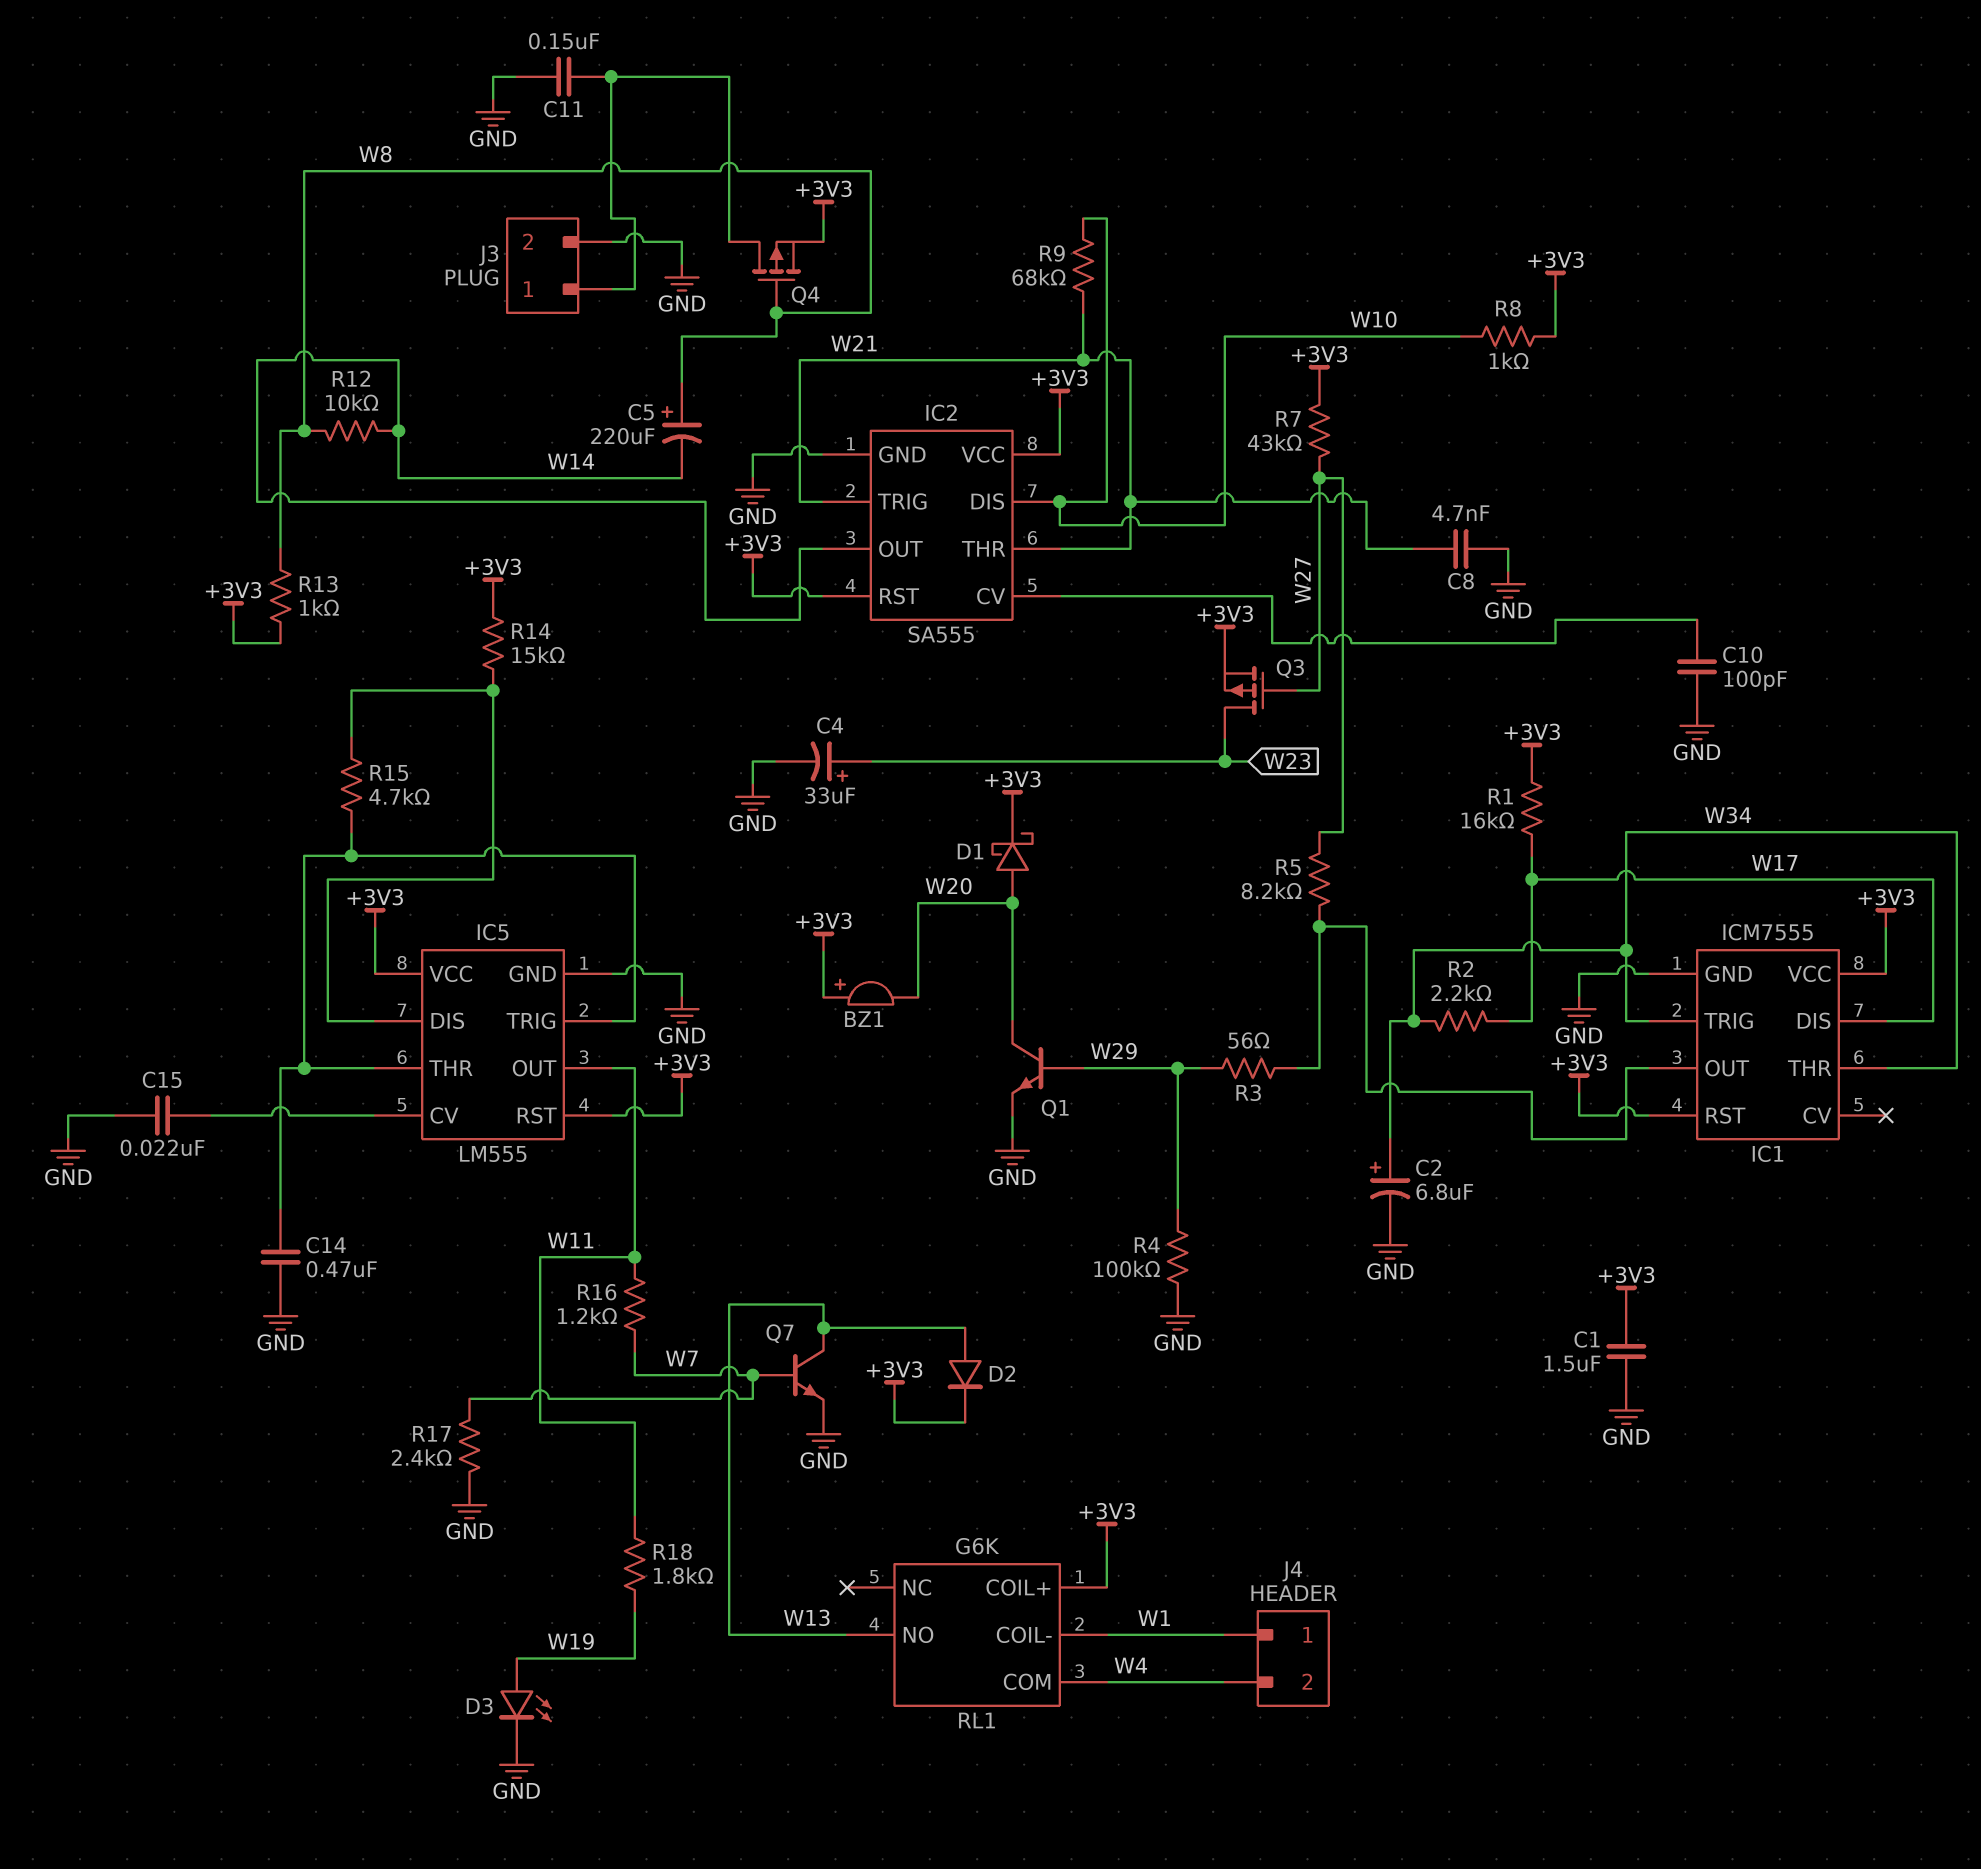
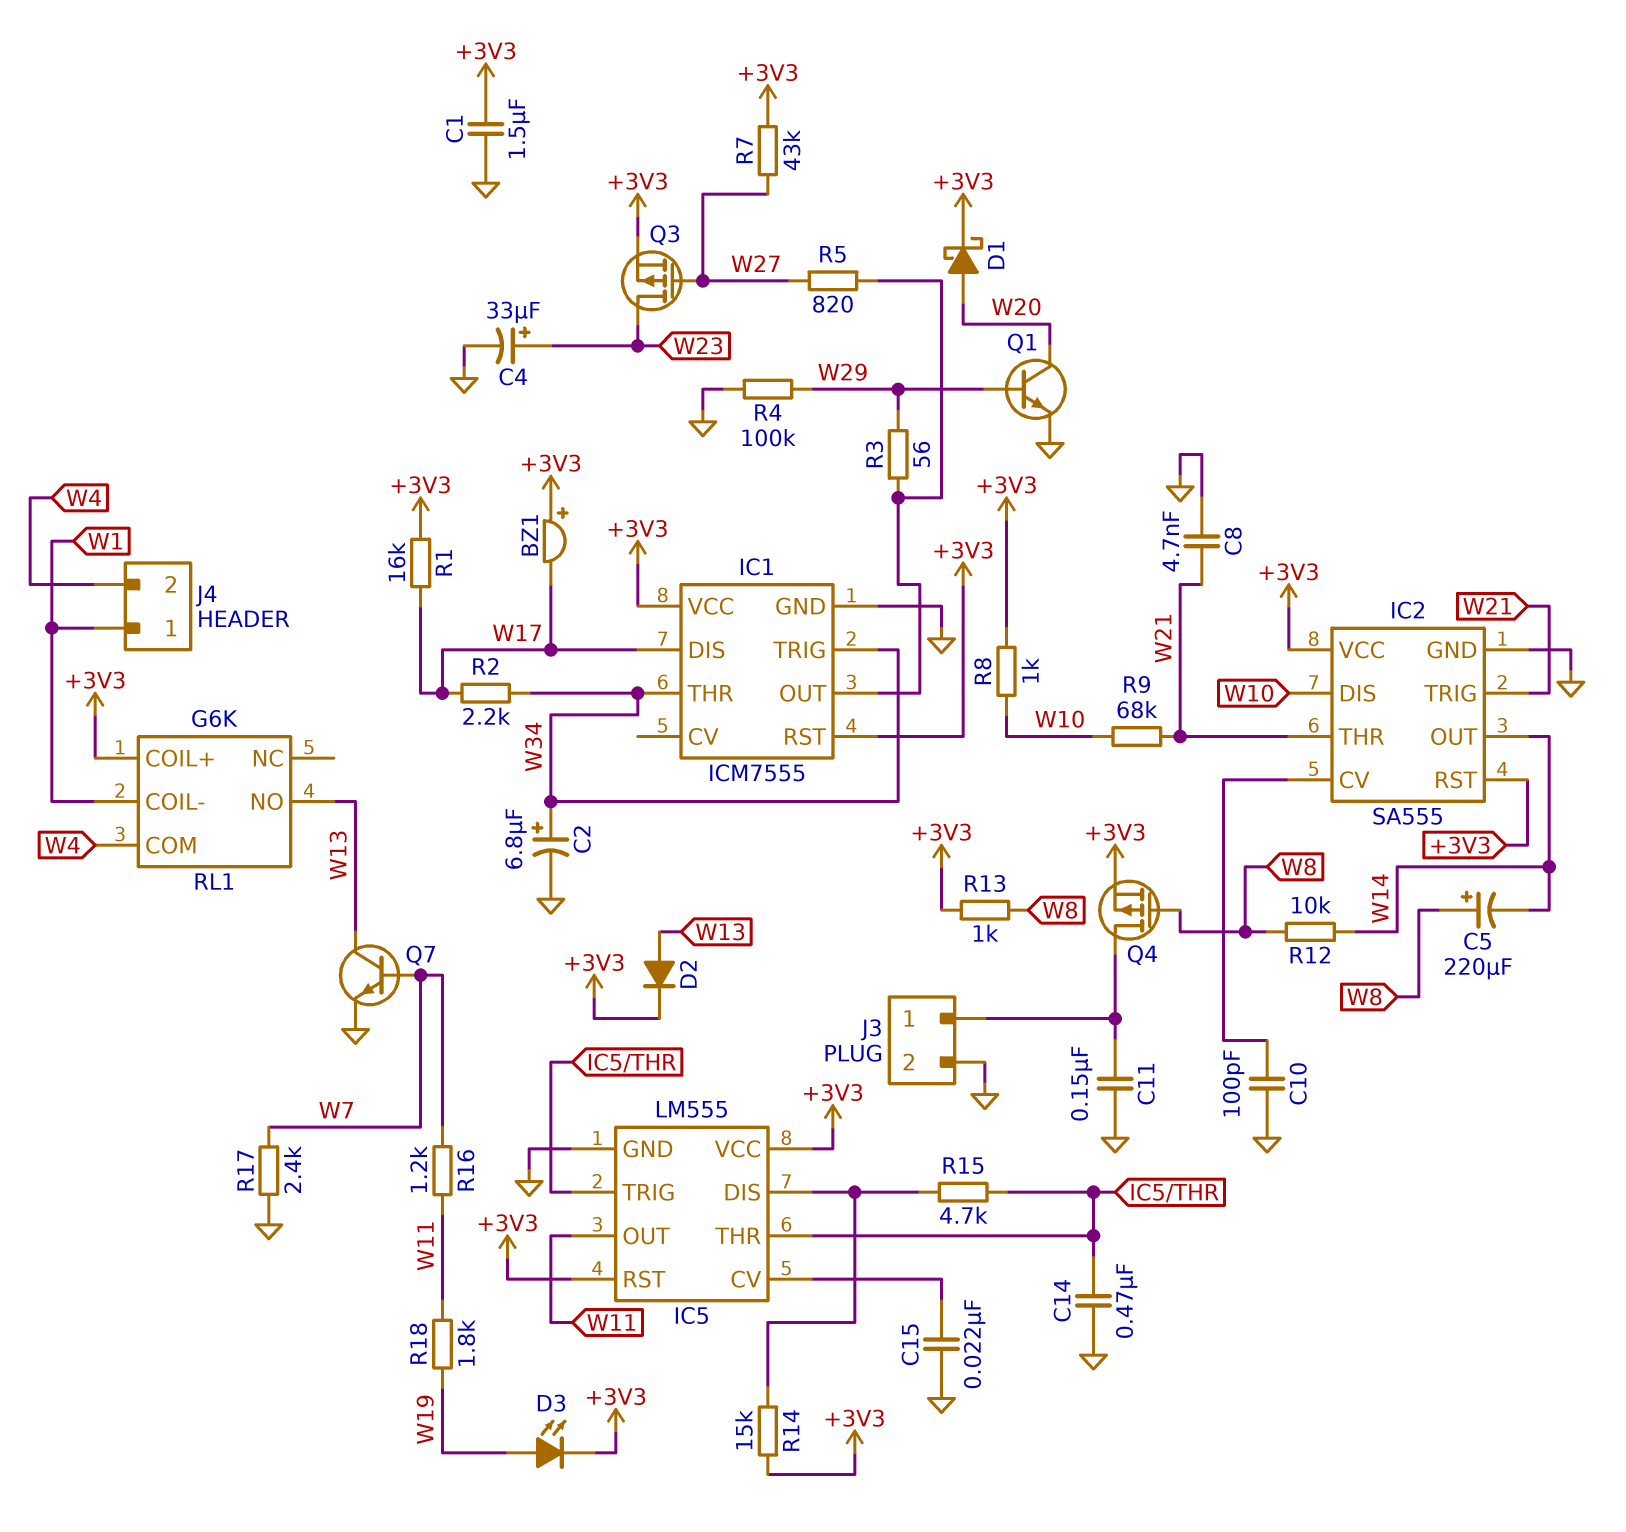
BZ1: buzzer (plus +3V3, minus W20) -> buzzer (plus +3V3, minus W17)
D3: LED (A W19, K GND) -> LED (A W19, K +3V3)
R5: 8.2k (IC1/OUT, W27) -> 820 (IC1/OUT, W27)

